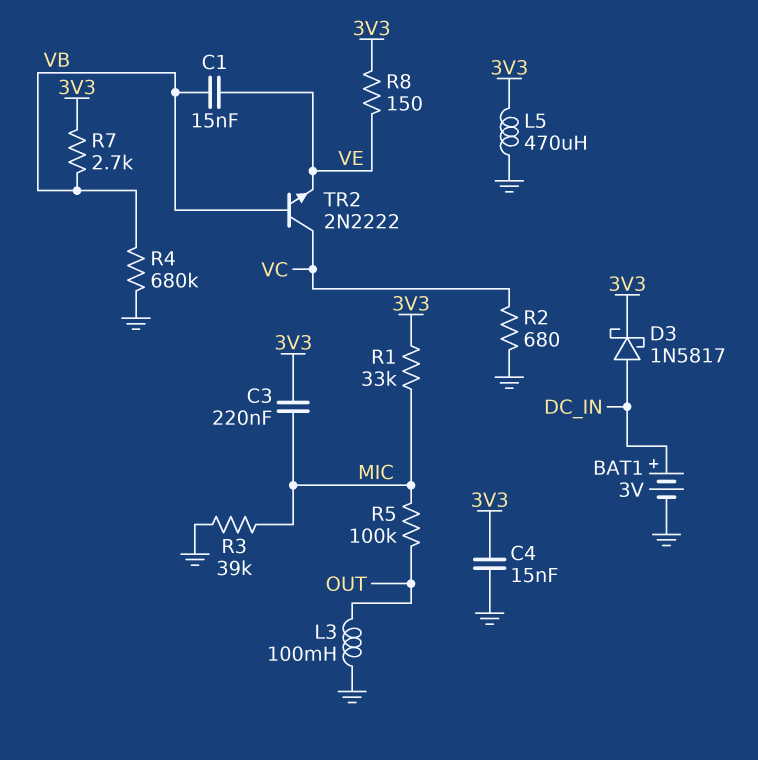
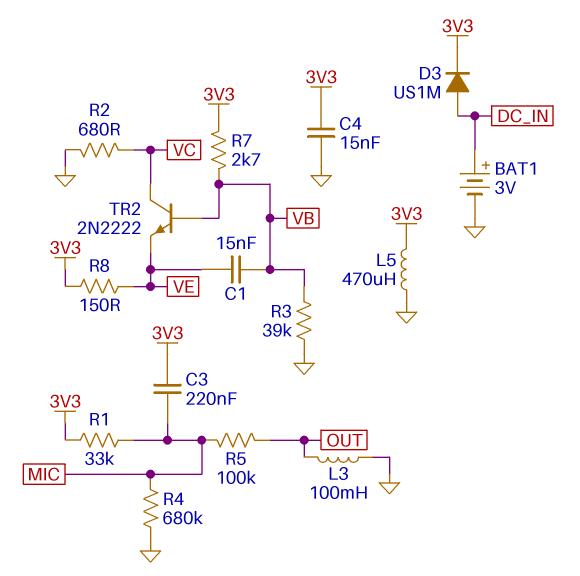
D3: schottky 1N5817 (A DC_IN, K 3V3) -> diode US1M (A DC_IN, K 3V3)
R3: 39k (GND, MIC) -> 39k (GND, VB)
R4: 680k (GND, VB) -> 680k (GND, MIC)

